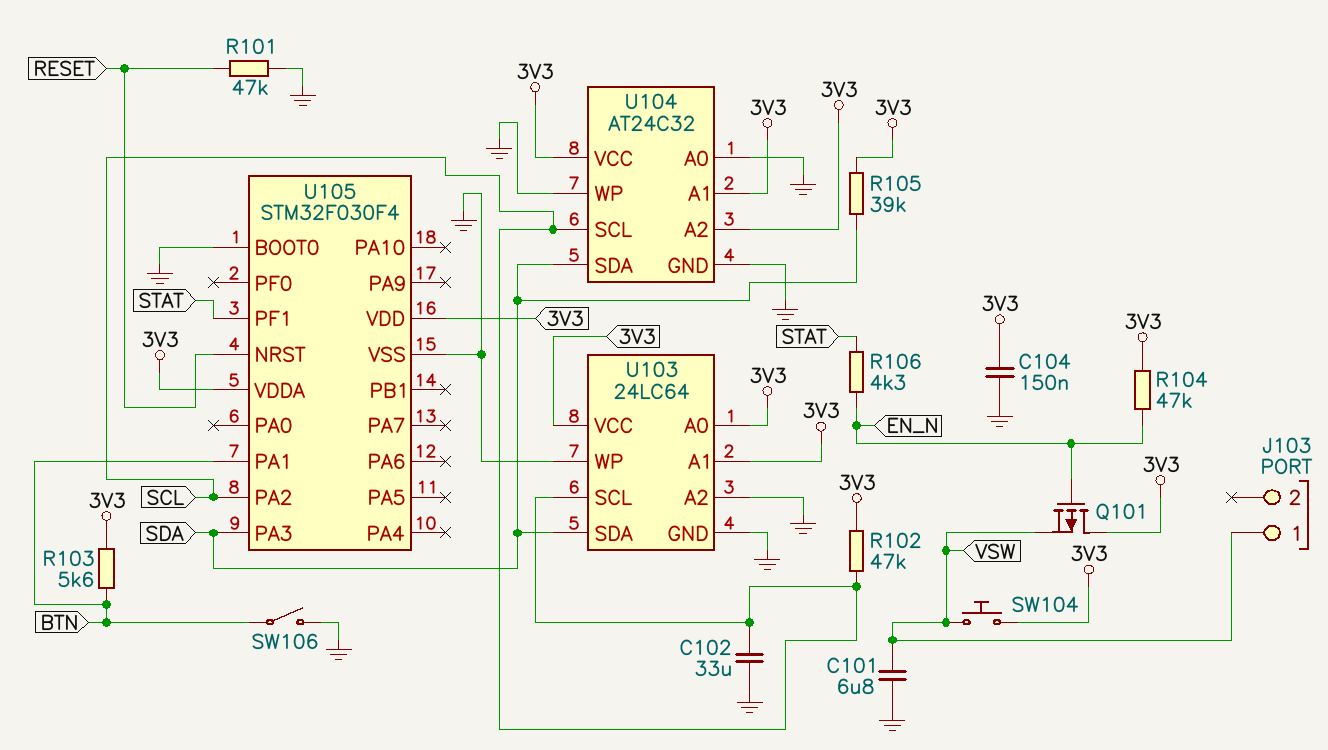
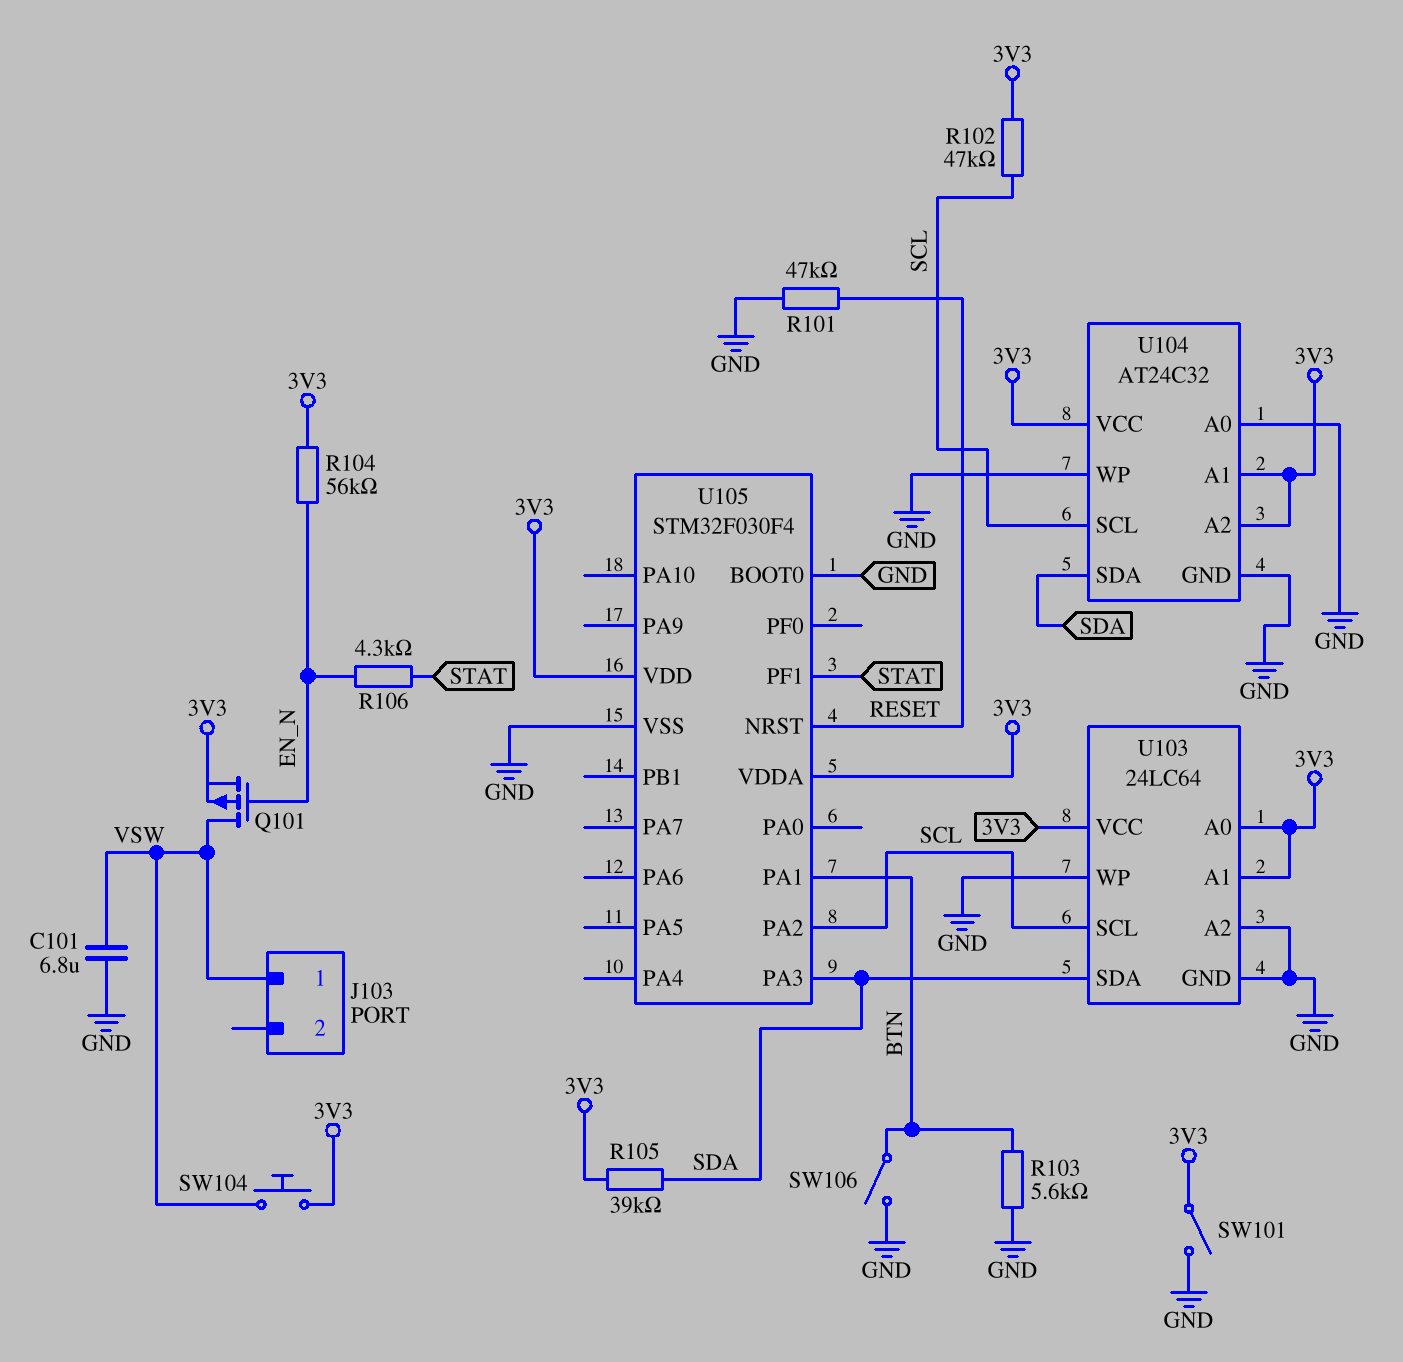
C102: 33uF (GND, SCL) -> none
C104: 150nF (3V3, GND) -> none
Q101: PMOS (G EN_N, D 3V3, S VSW) -> PMOS (G EN_N, D VSW, S 3V3)
R103: 5.6k (3V3, BTN) -> 5.6k (BTN, GND)
R104: 47k (3V3, EN_N) -> 56k (3V3, EN_N)
SW101: none -> switch (3V3, GND)

